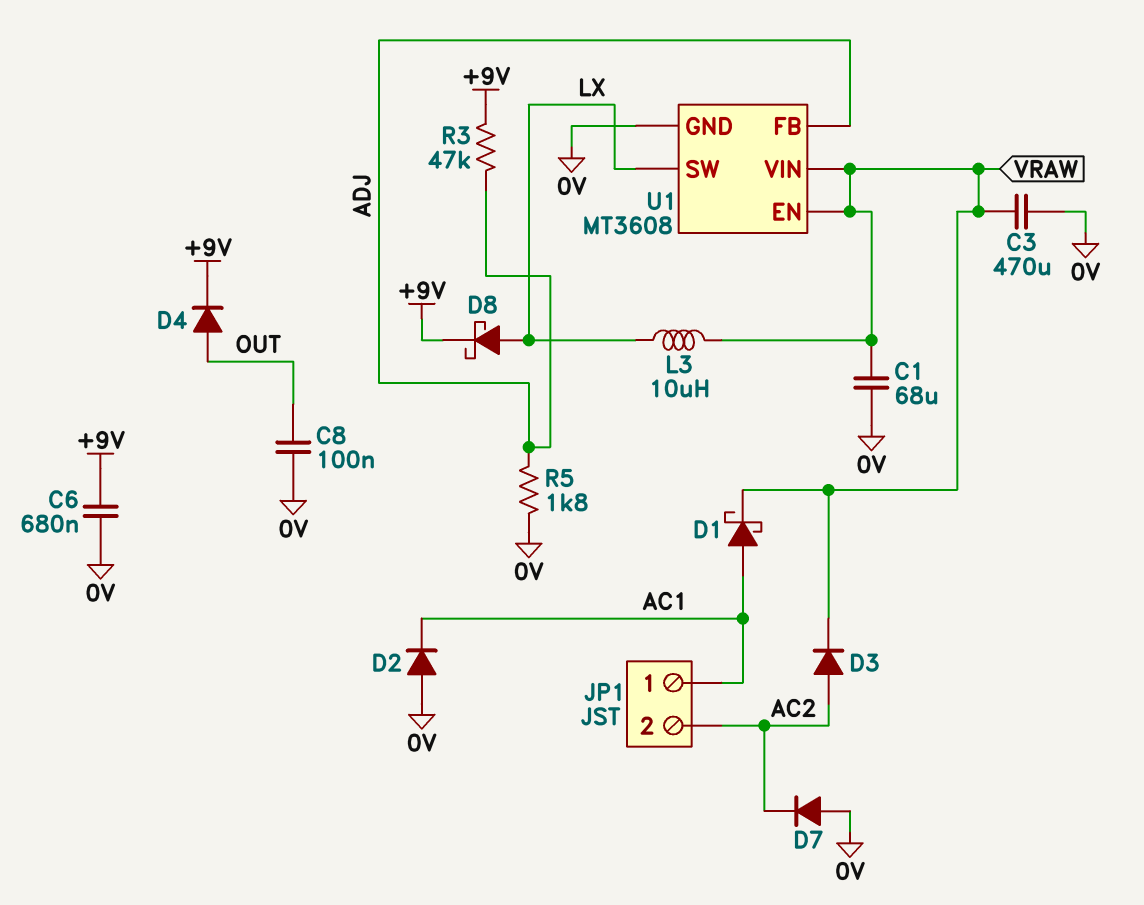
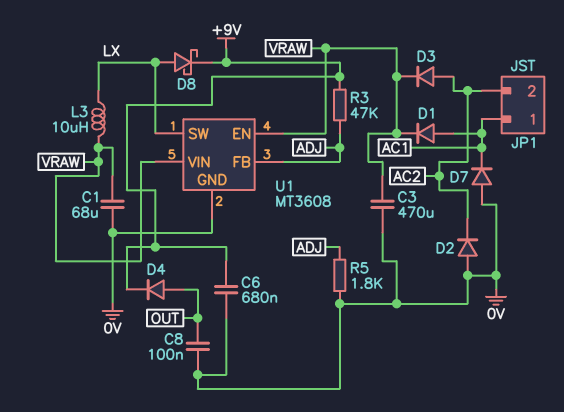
D1: schottky (A AC1, K VRAW) -> diode (A AC1, K VRAW)
D2: diode (A 0V, K AC1) -> diode (A 0V, K AC2)
D7: diode (A 0V, K AC2) -> diode (A 0V, K AC1)

